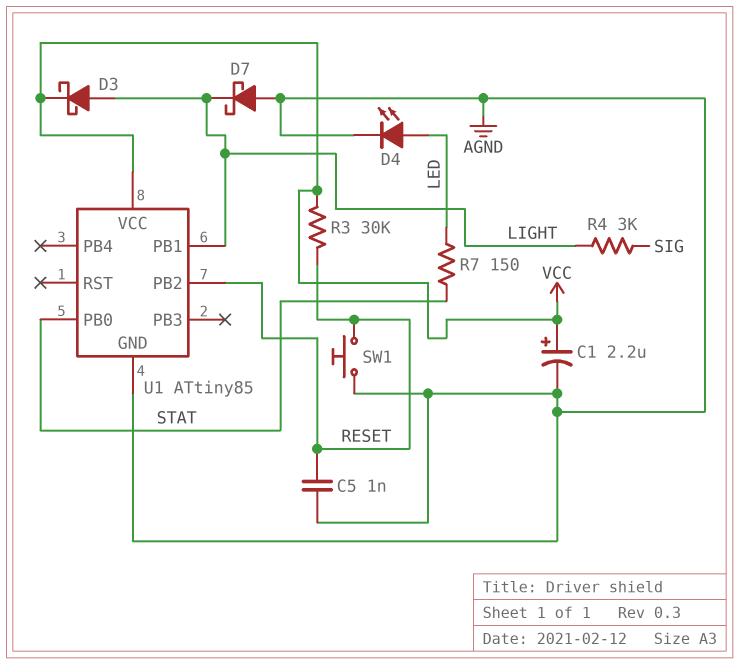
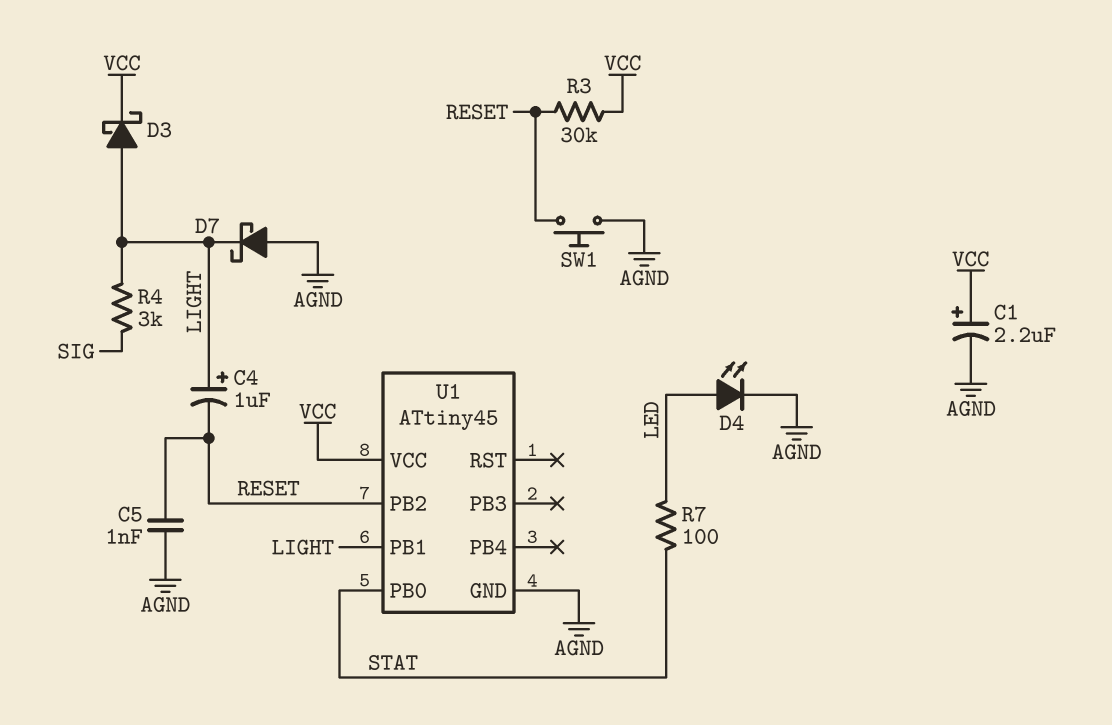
C4: none -> 1uF (plus LIGHT, minus RESET)
R7: 150 (LED, STAT) -> 100 (LED, STAT)
U1: ATtiny85 -> ATtiny45

